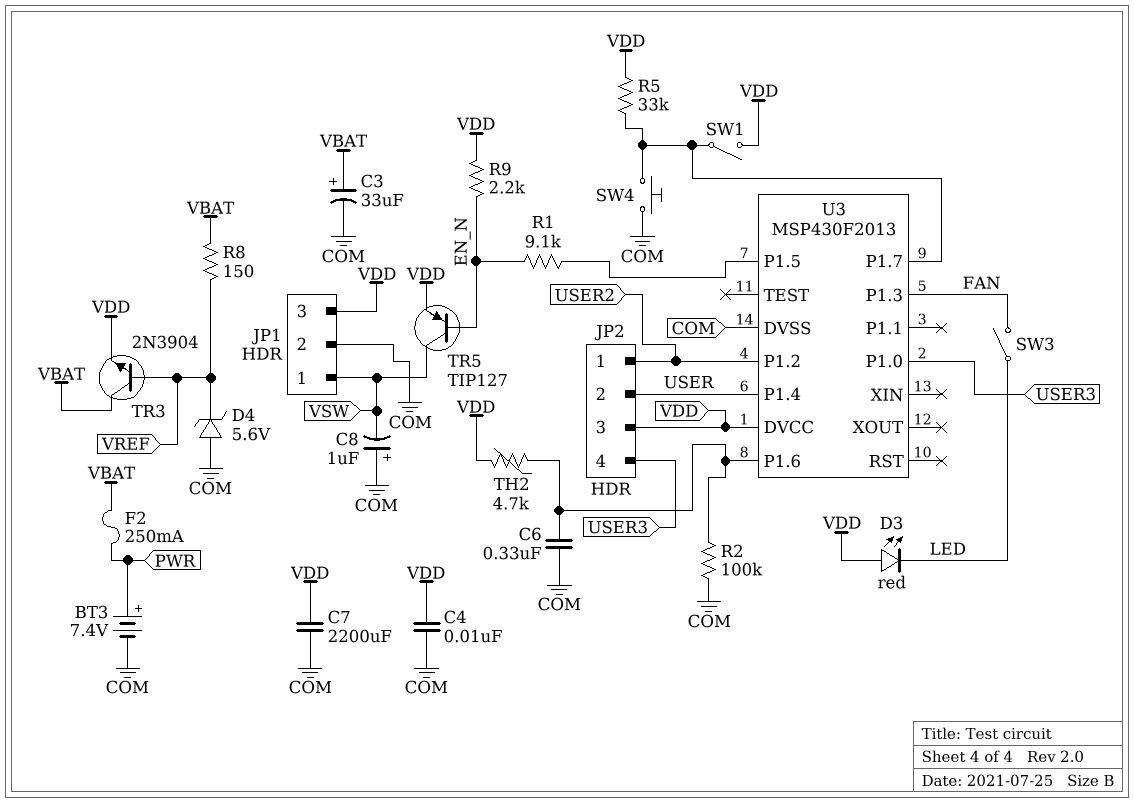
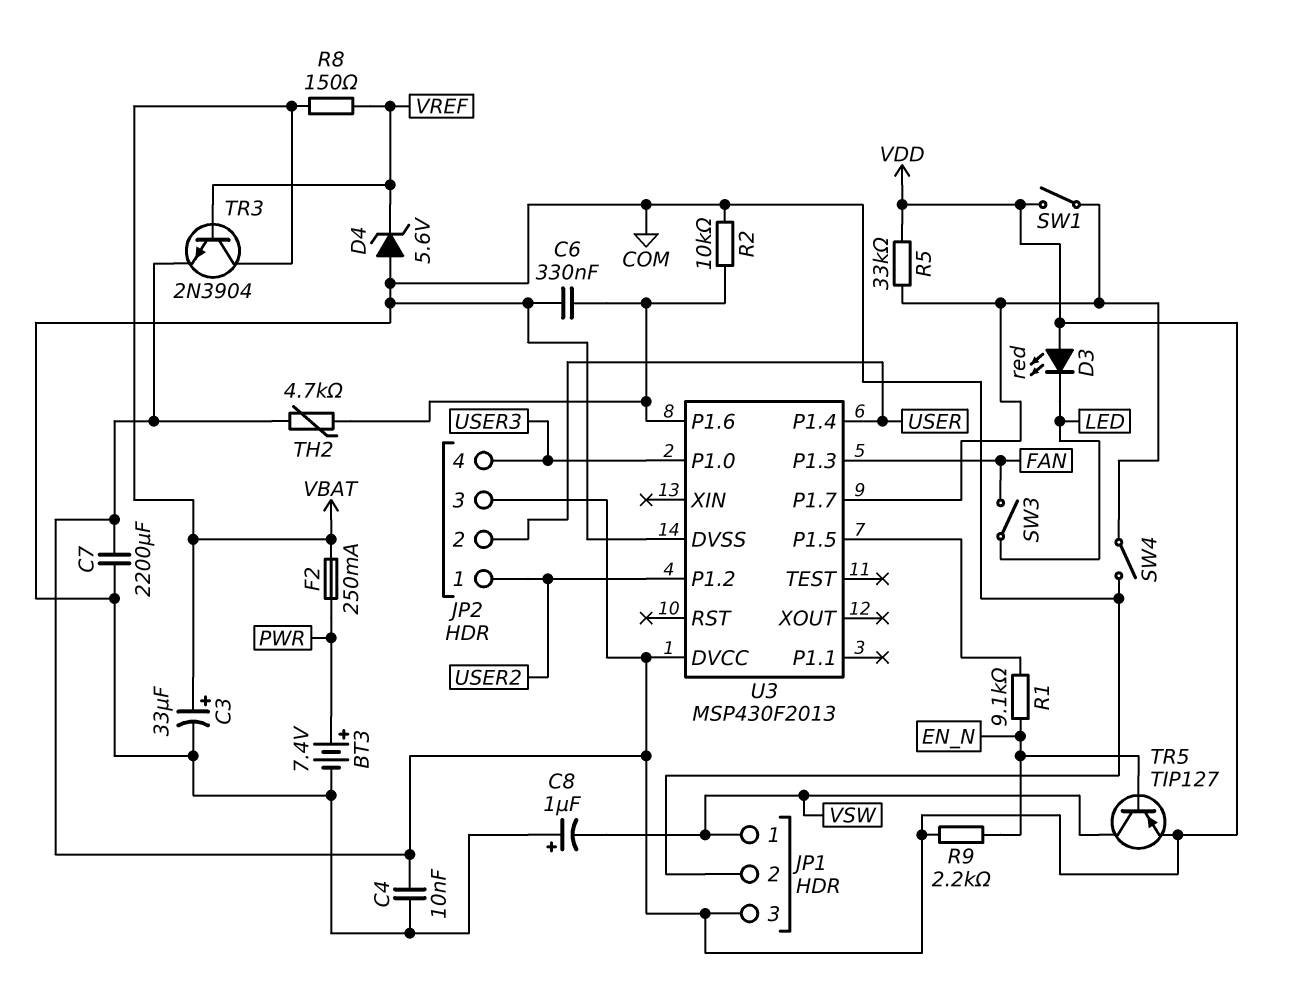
R2: 100k (COM, U3/P1.6) -> 10k (COM, U3/P1.6)
SW4: button (COM, U3/P1.7) -> switch (COM, U3/P1.7)

